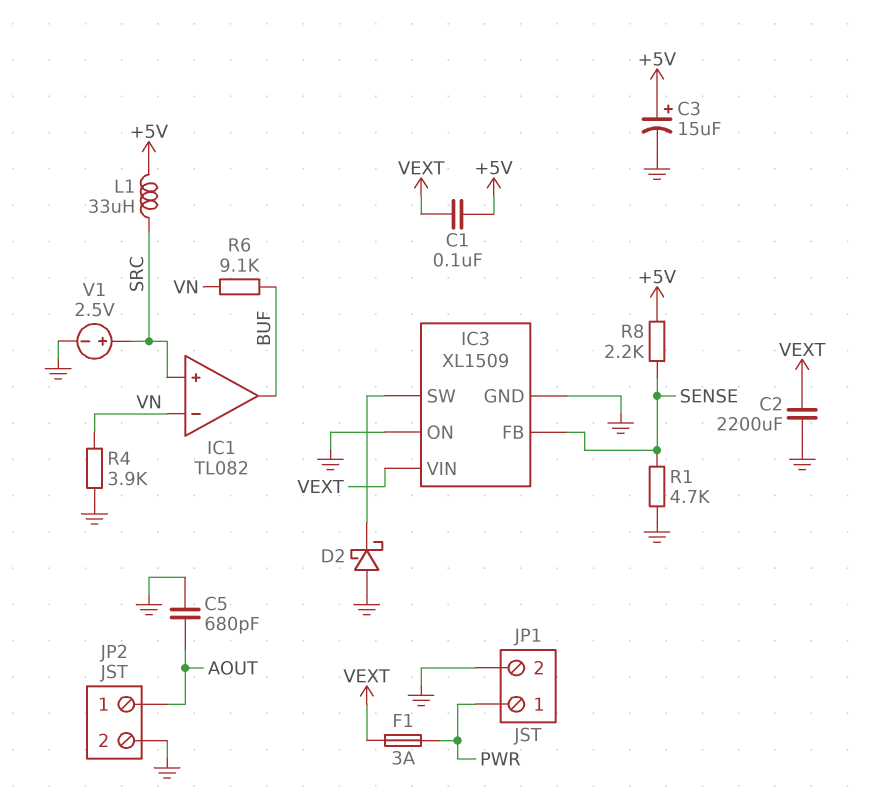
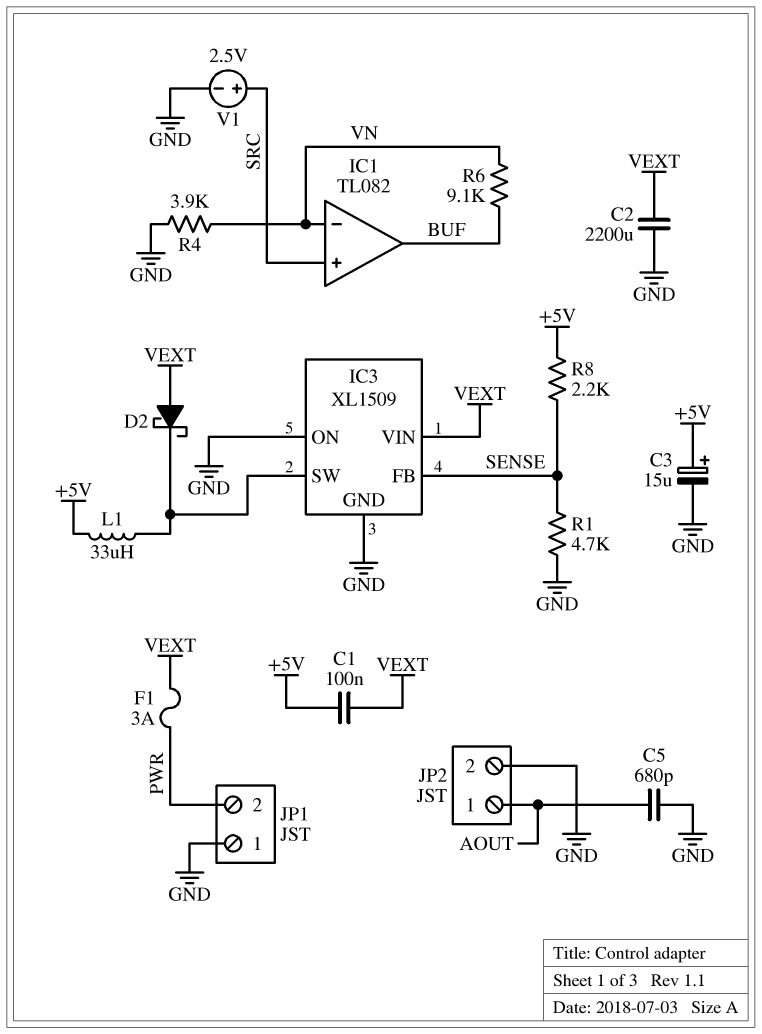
D2: schottky (A GND, K IC3/SW) -> schottky (A VEXT, K IC3/SW)
JP1 pin 1: PWR -> GND
JP1 pin 2: GND -> PWR
L1: 33uH (+5V, SRC) -> 33uH (+5V, IC3/SW)

